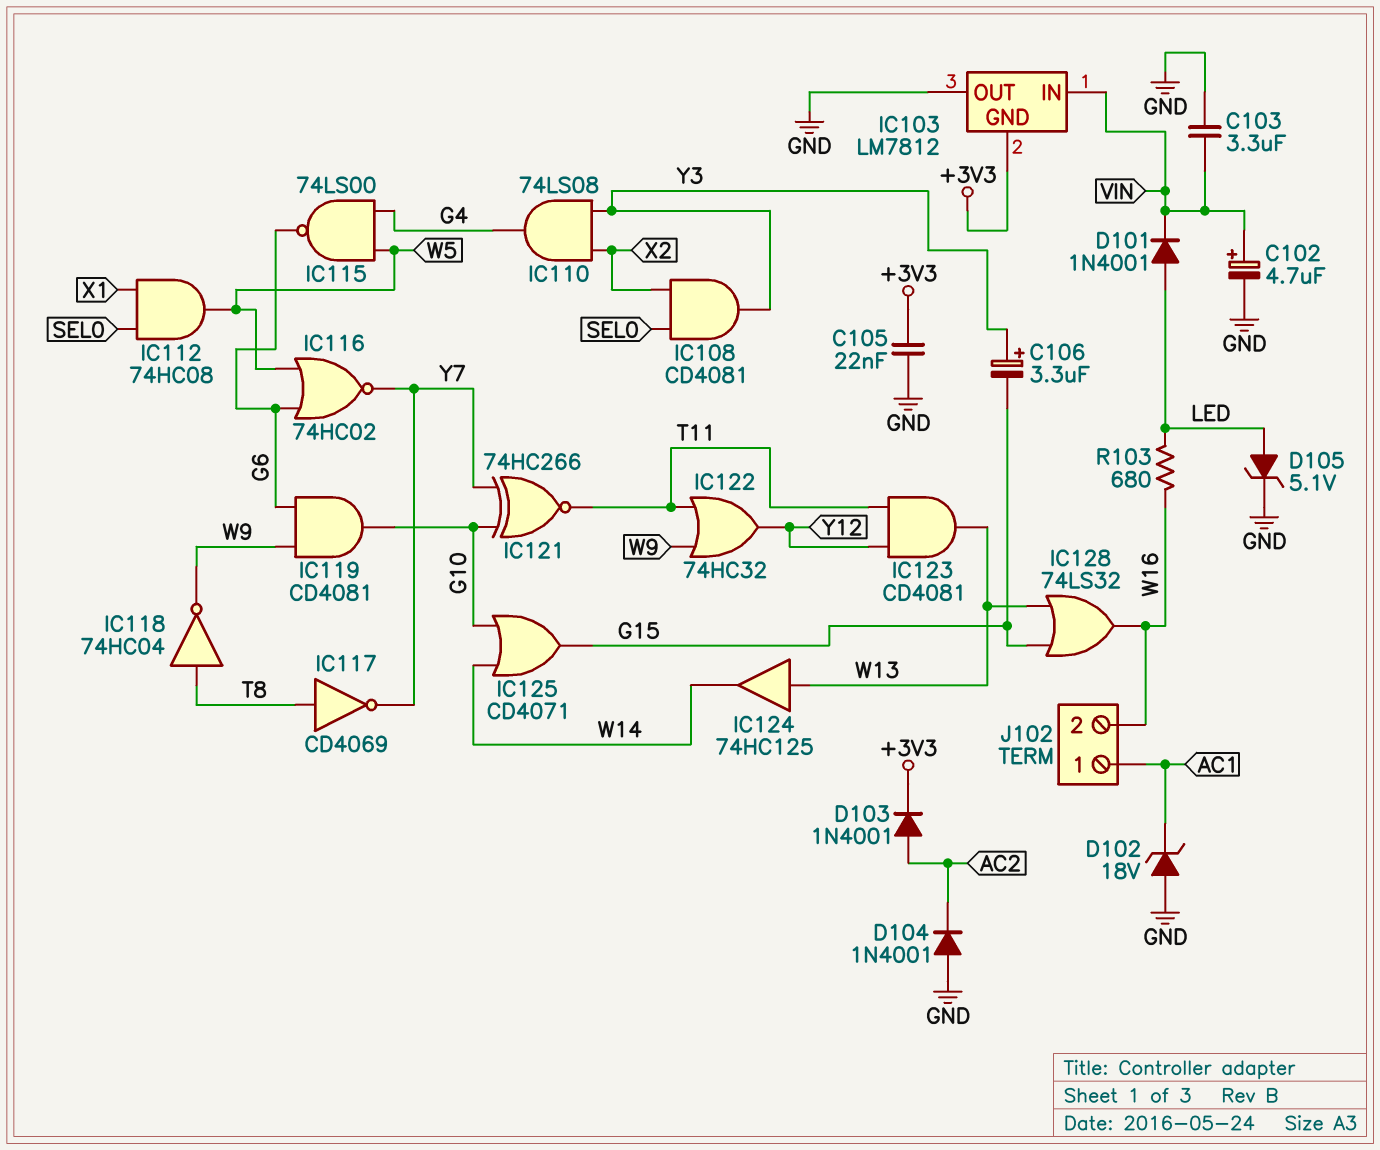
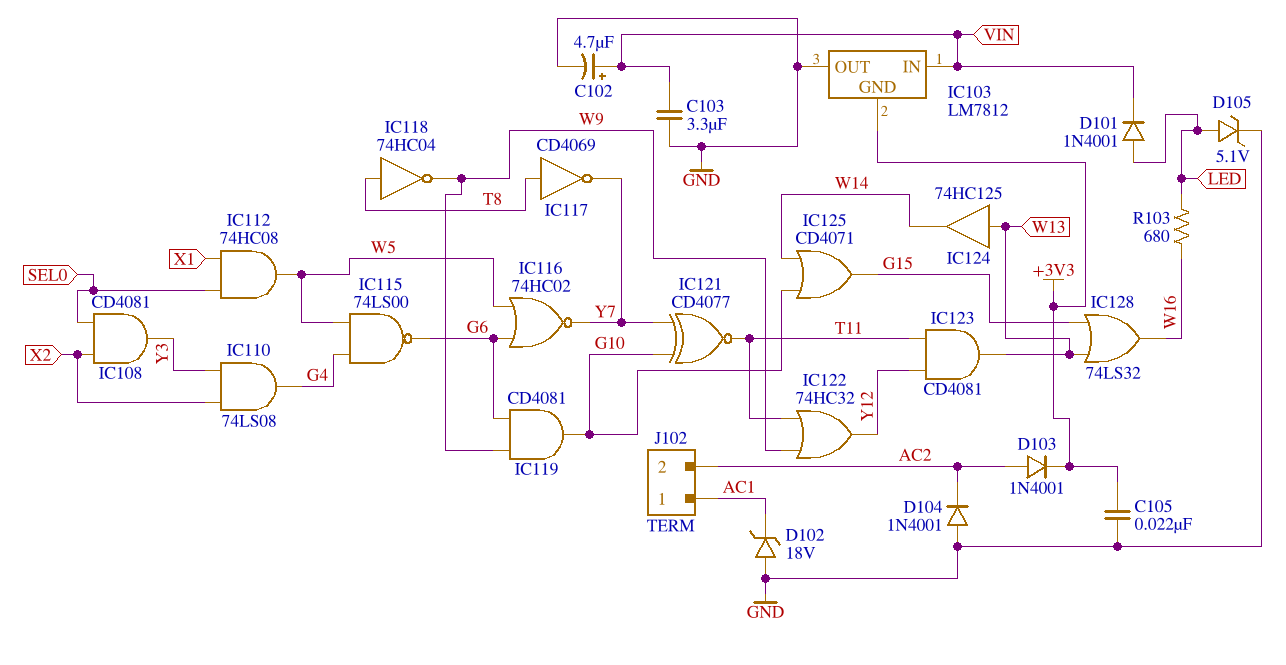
C106: 3.3uF (plus Y3, minus G15) -> none
IC121: XNOR 74HC266 (in G10, in Y7, out T11) -> XNOR CD4077 (in G10, in Y7, out T11)
J102 pin 2: W16 -> AC2

